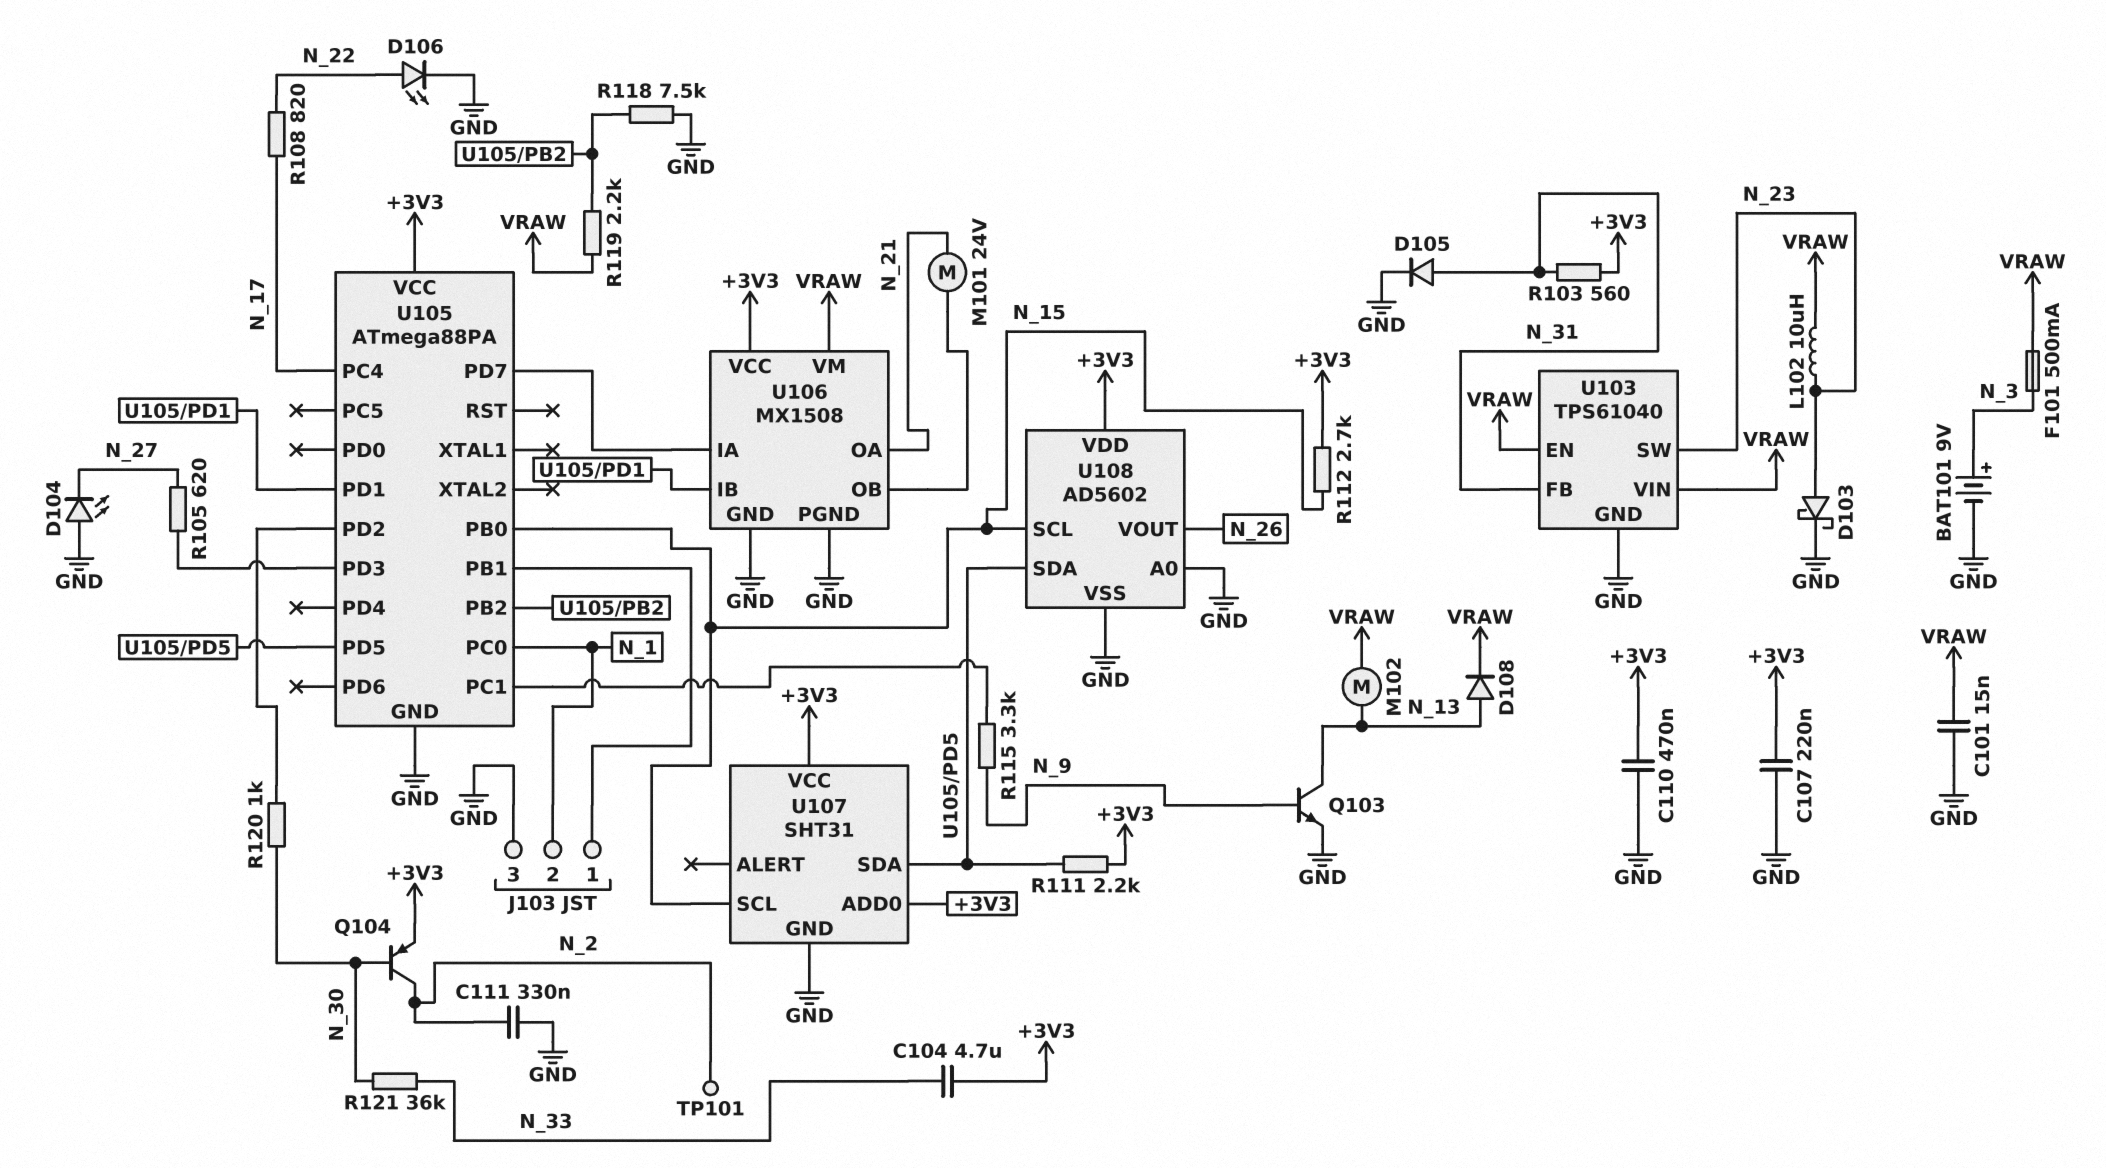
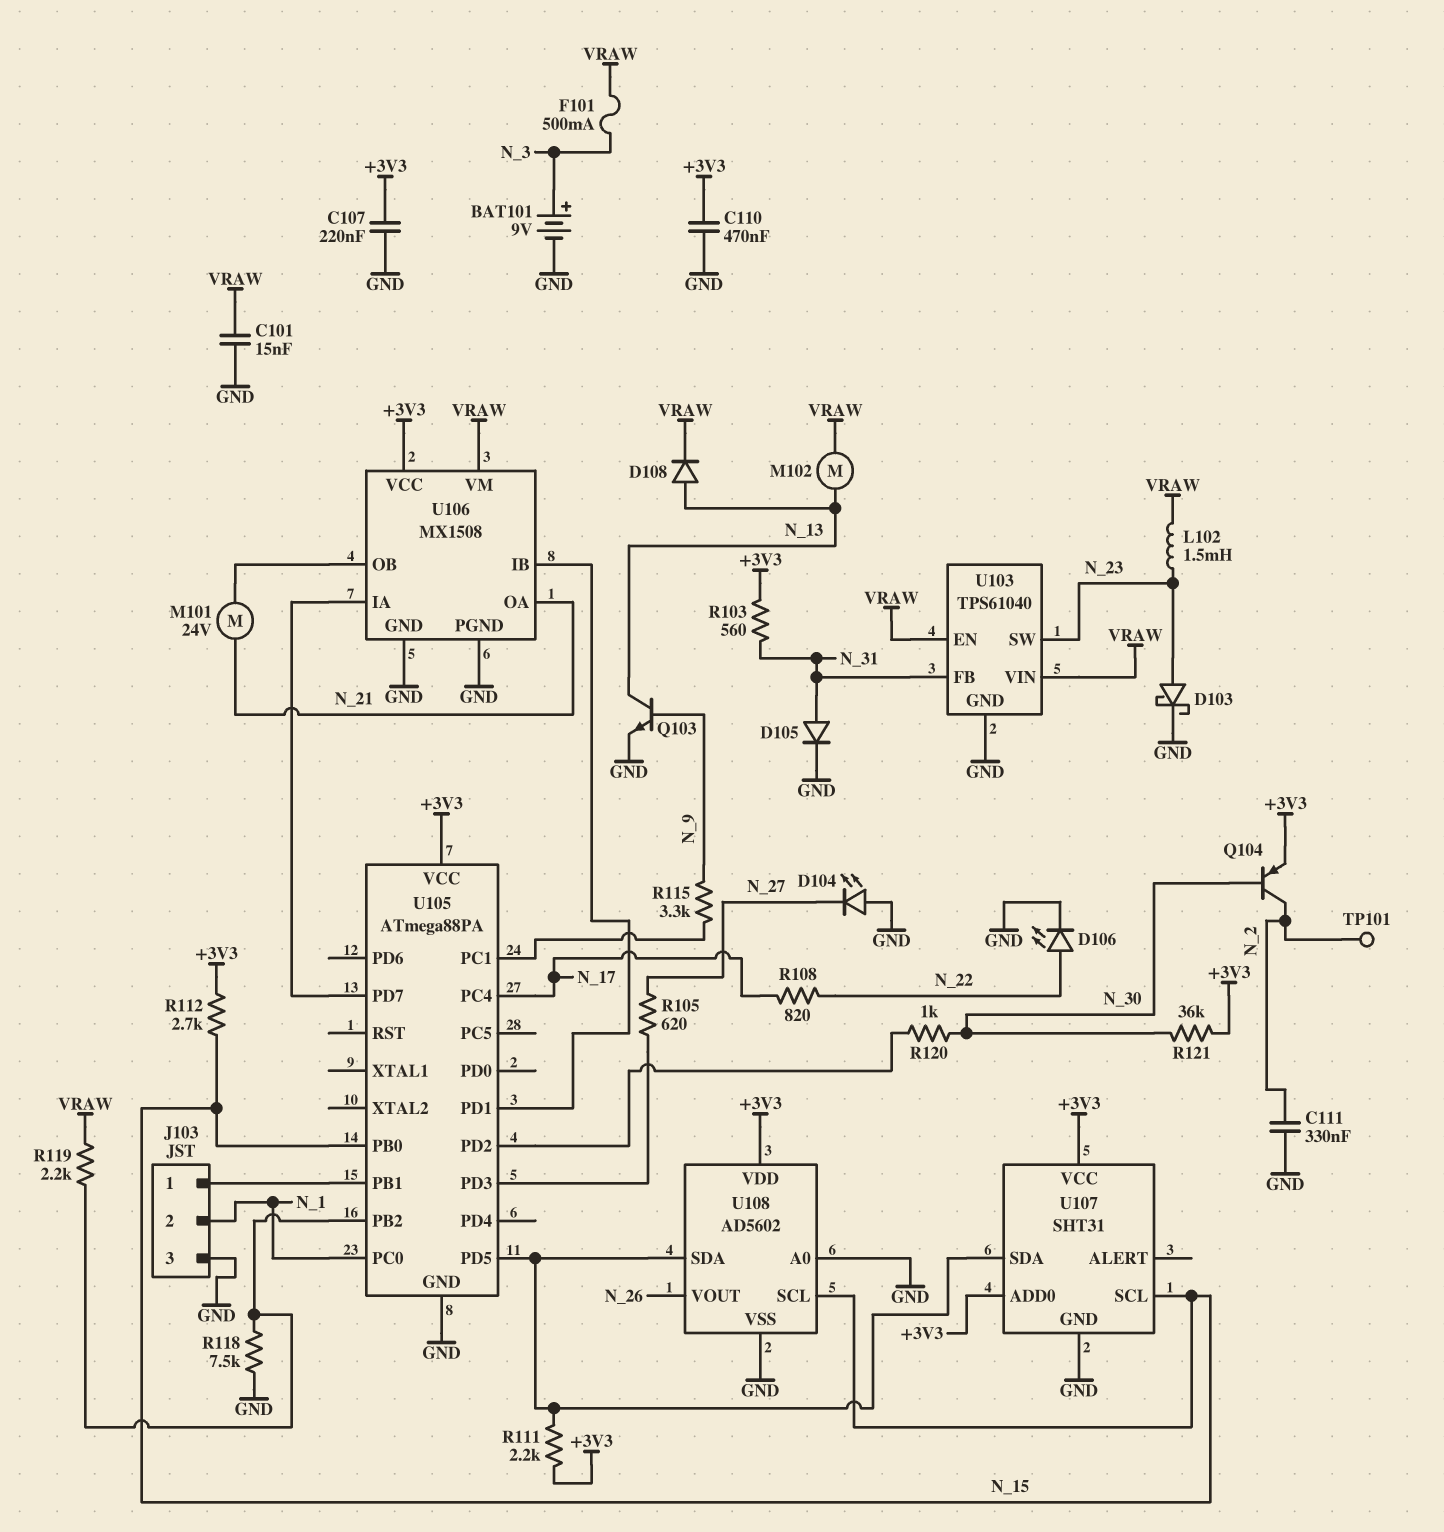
C104: 4.7uF (+3V3, N_33) -> none
L102: 10uH (N_23, VRAW) -> 1.5mH (N_23, VRAW)
R121: 36k (N_30, N_33) -> 36k (+3V3, N_30)

